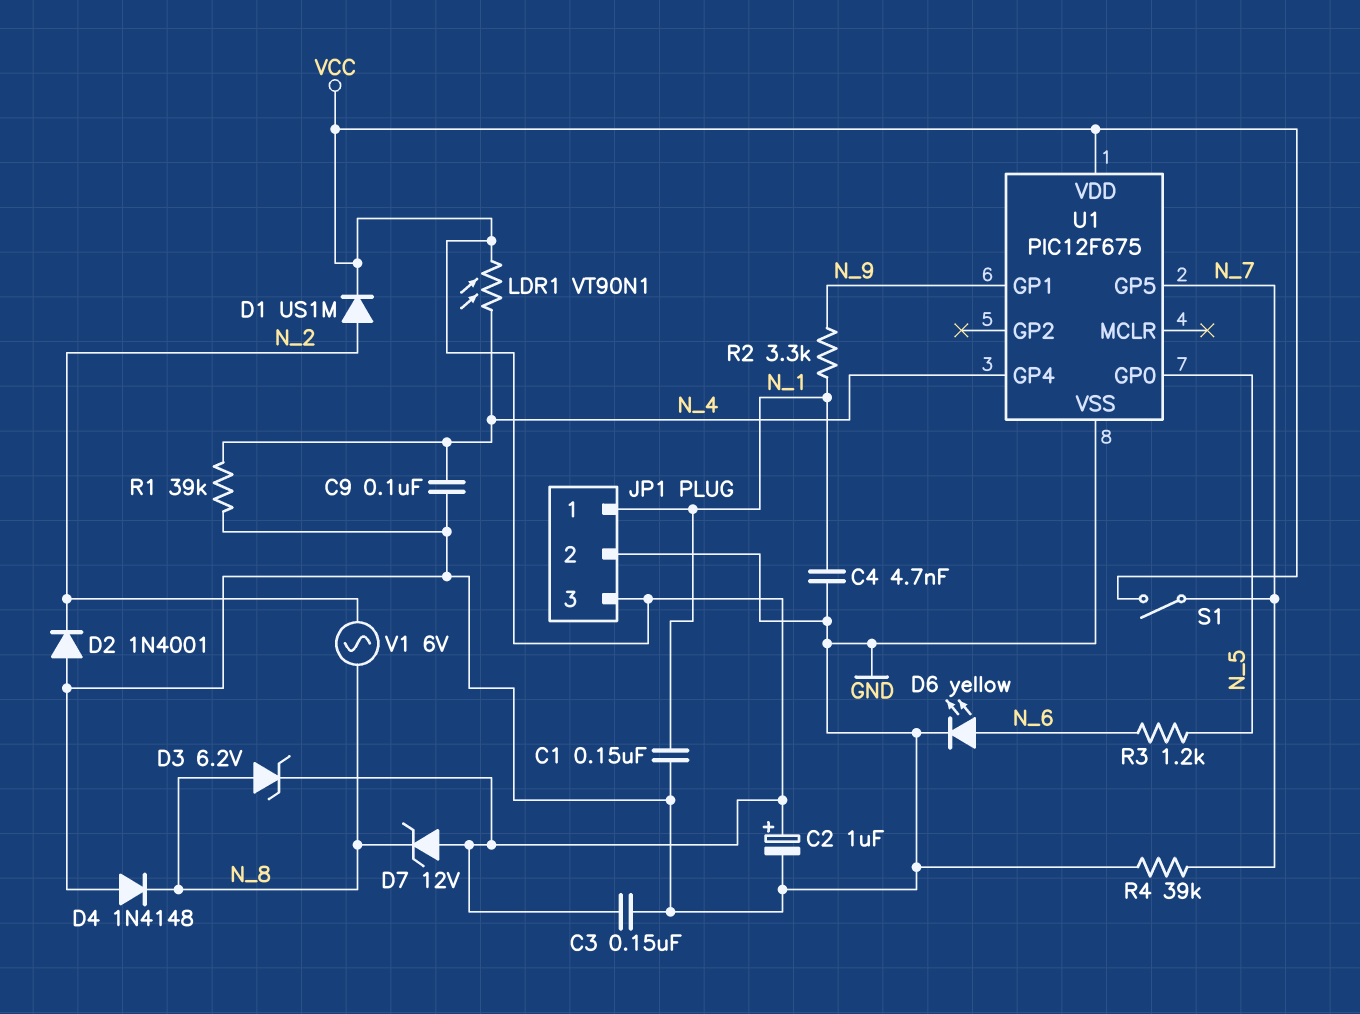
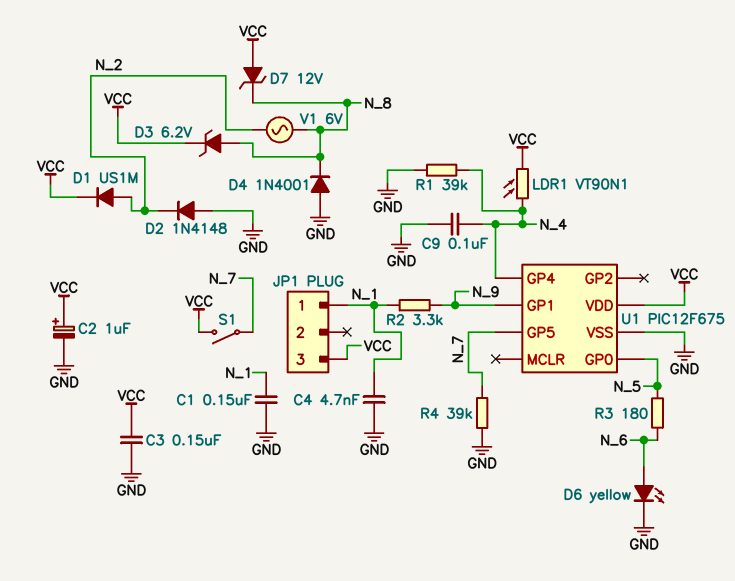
D2: diode 1N4001 (A GND, K N_2) -> diode 1N4148 (A GND, K N_2)
D4: diode 1N4148 (A GND, K N_8) -> diode 1N4001 (A GND, K N_8)
JP1 pin 2: GND -> none
R3: 1.2k (N_5, N_6) -> 180 (N_5, N_6)

